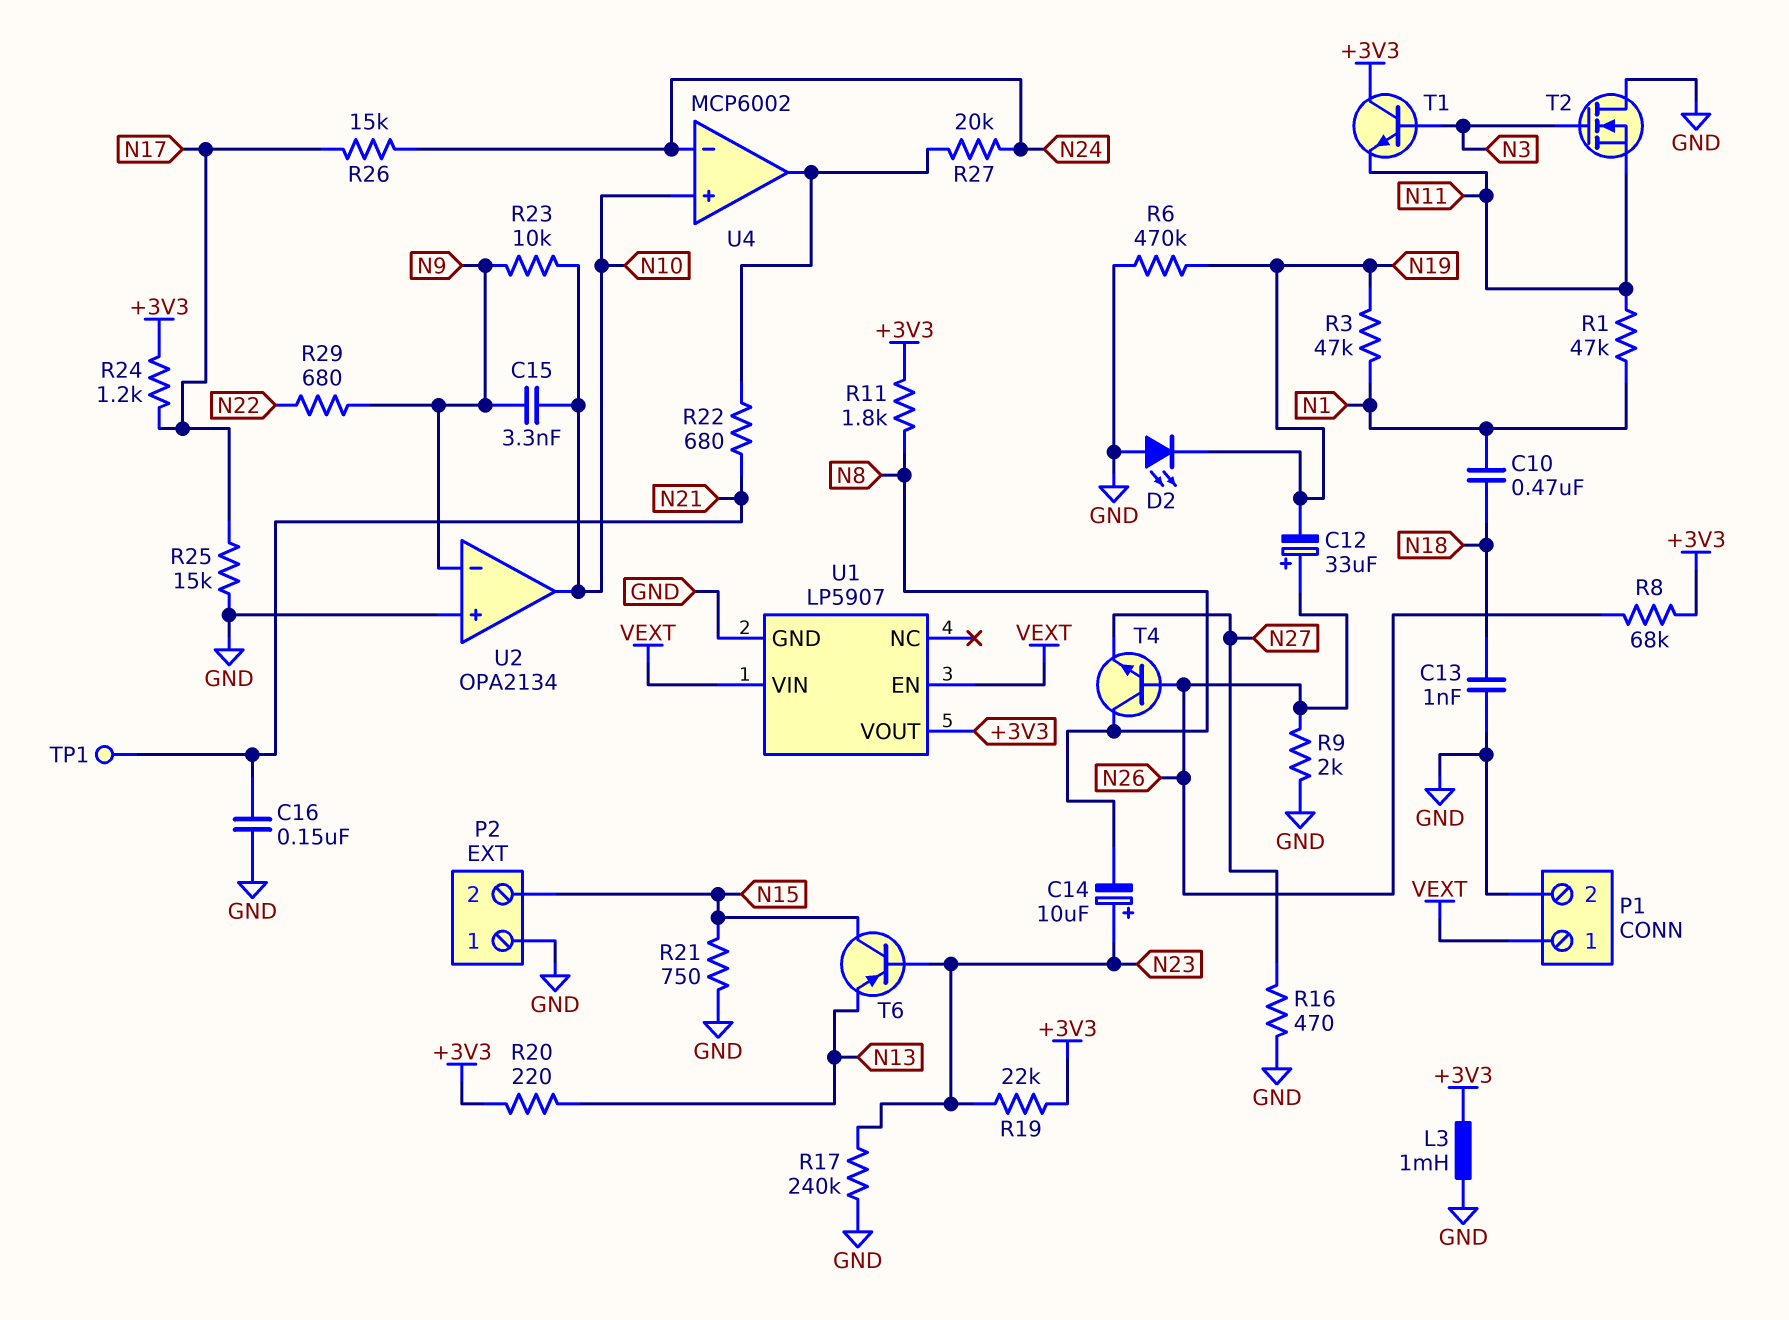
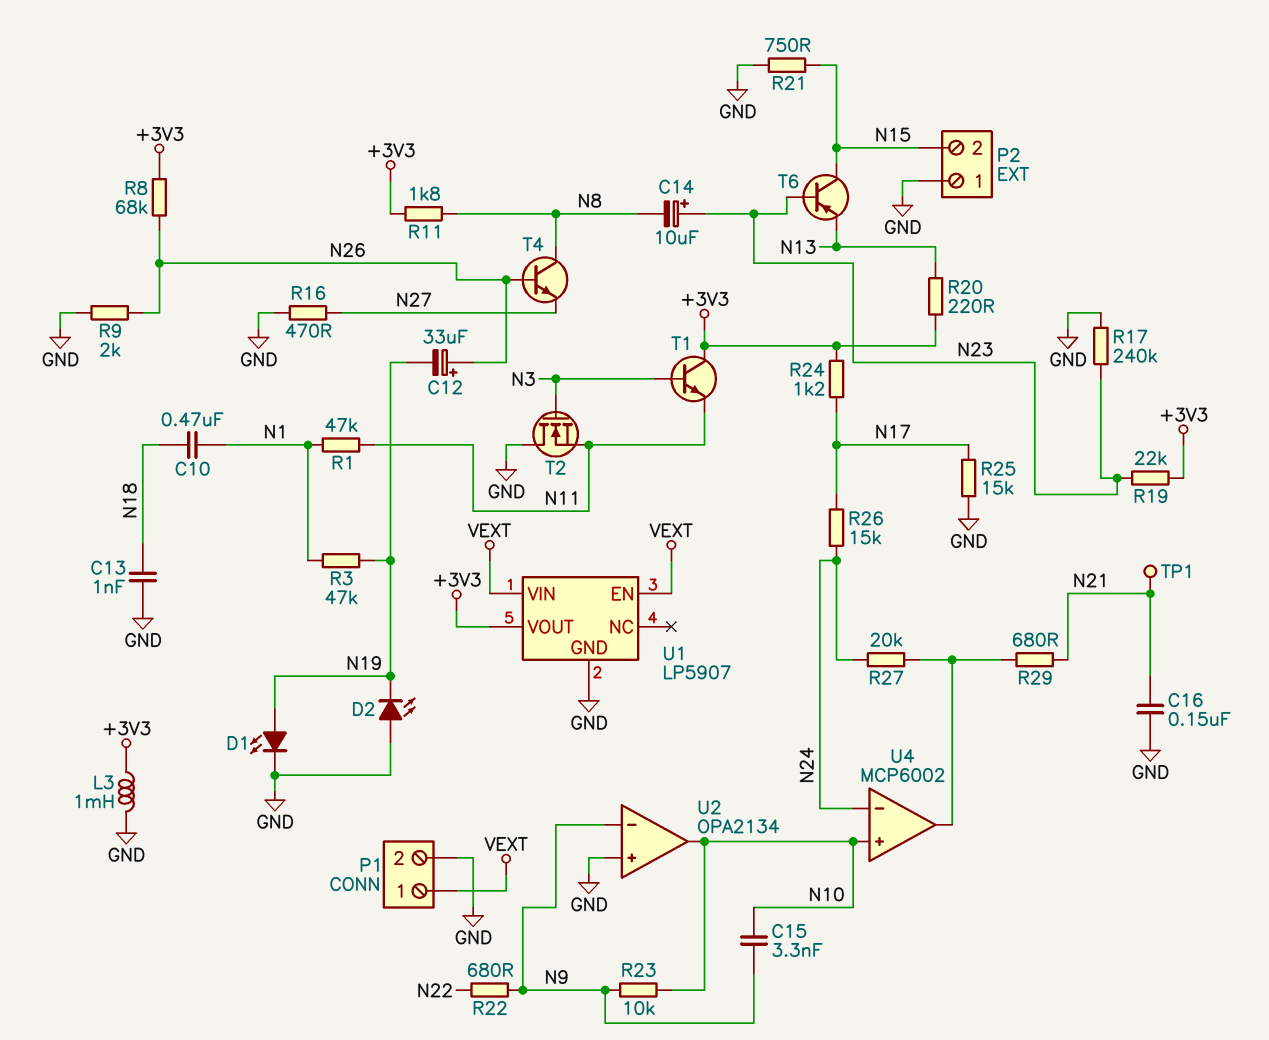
D1: none -> LED (A N19, K GND)
R6: 470k (GND, N19) -> none
R22: 680 (N21, U4/out) -> 680 (N9, N22)
R29: 680 (N9, N22) -> 680 (N21, U4/out)

